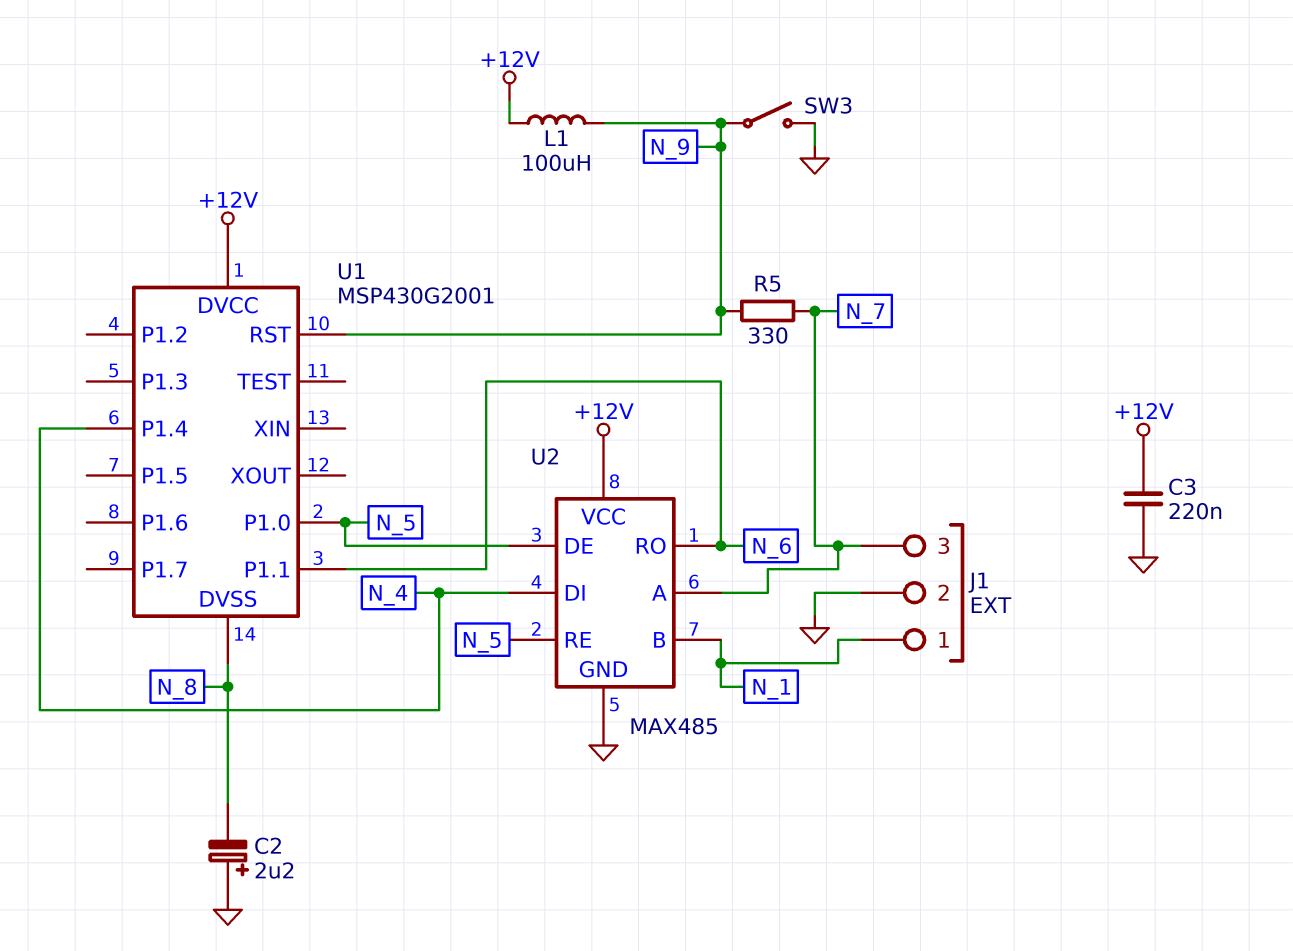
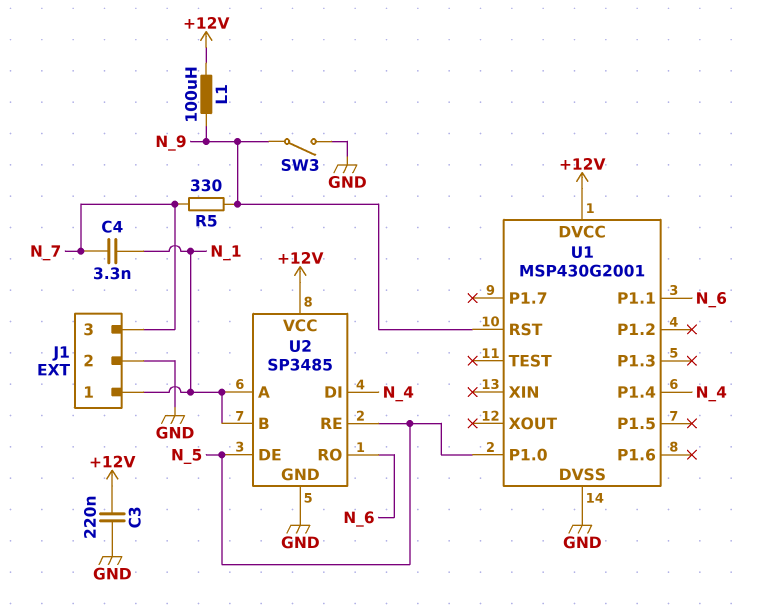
C2: 2.2uF (plus GND, minus N_8) -> none
C4: none -> 3.3nF (N_1, N_7)
U1 pin DVSS: N_8 -> GND
U2: MAX485 -> SP3485
U2 pin A: N_7 -> N_1

